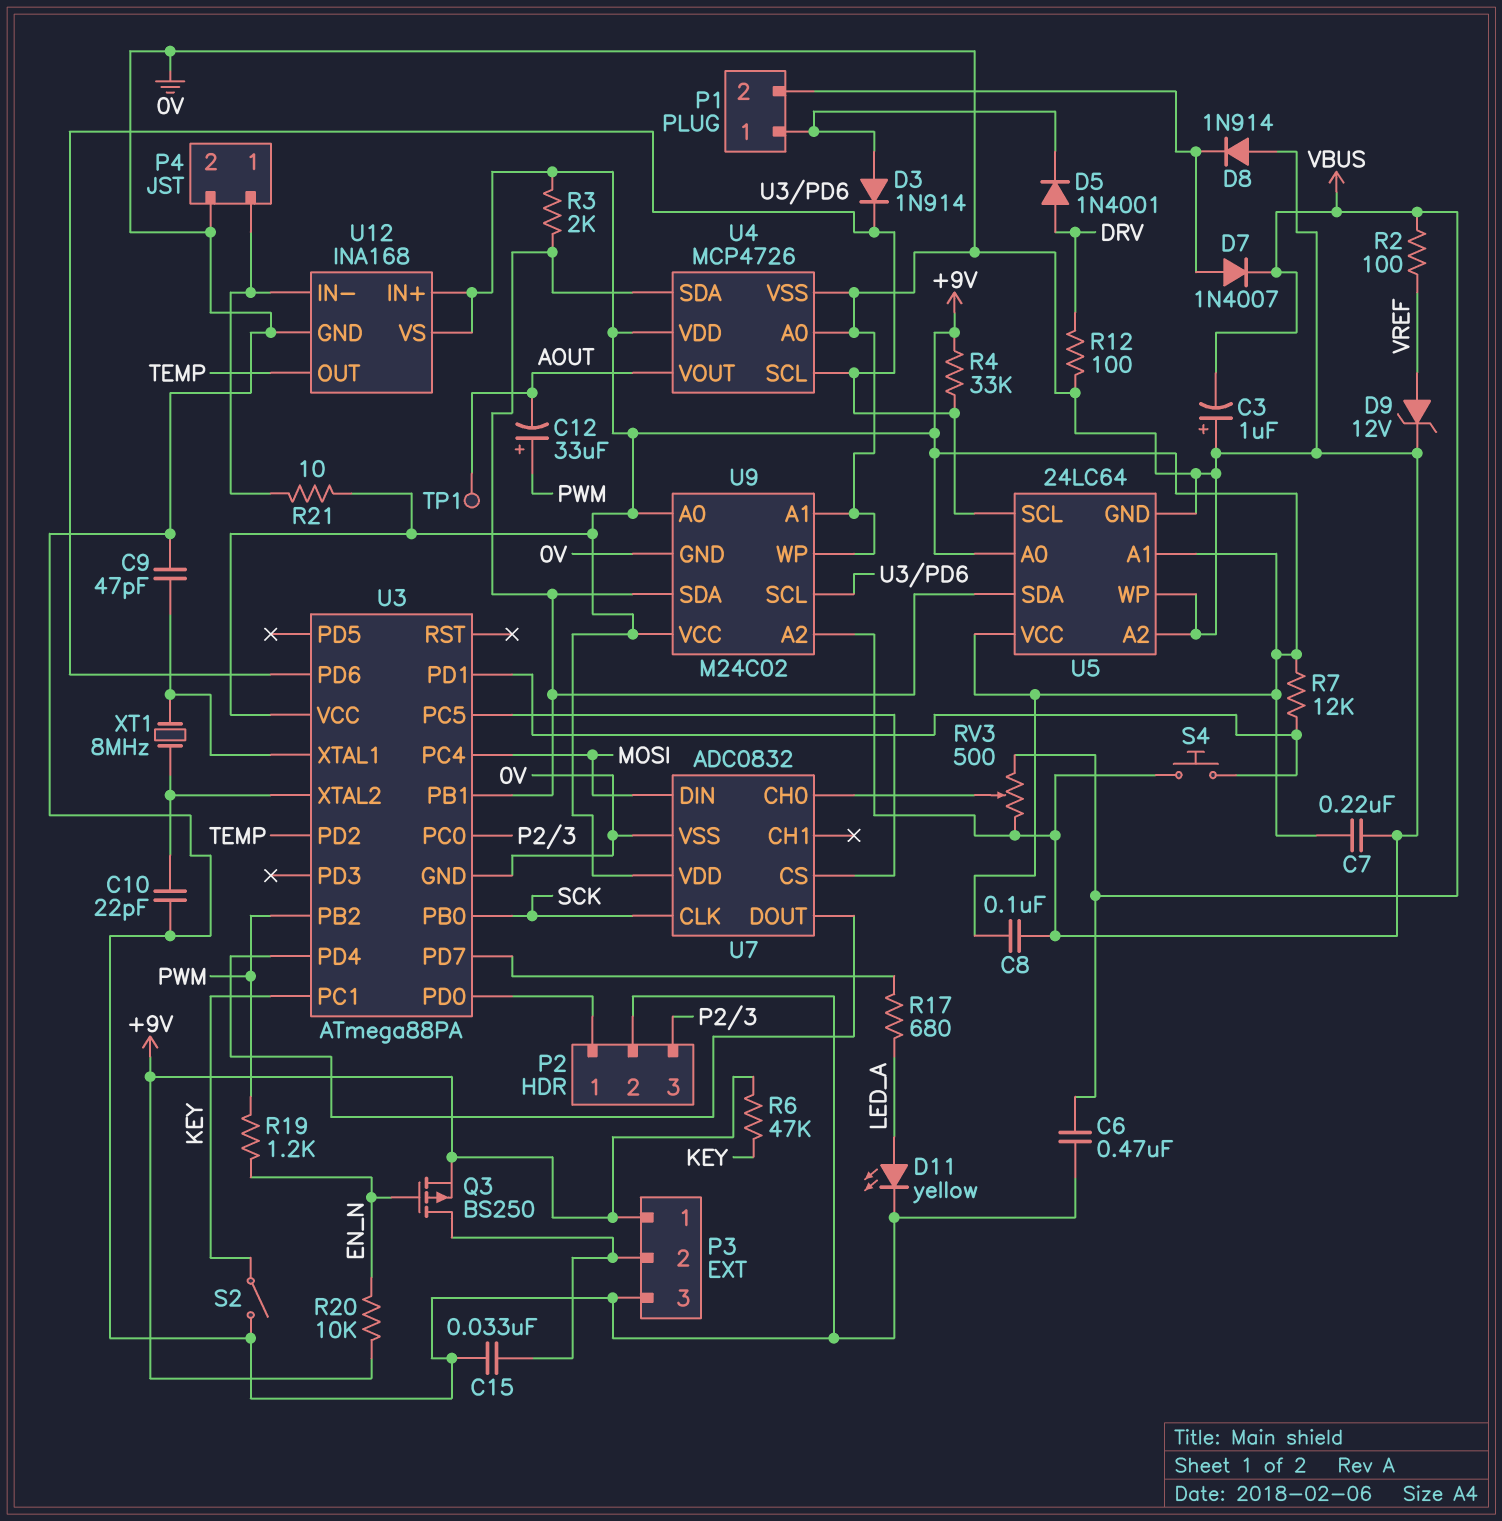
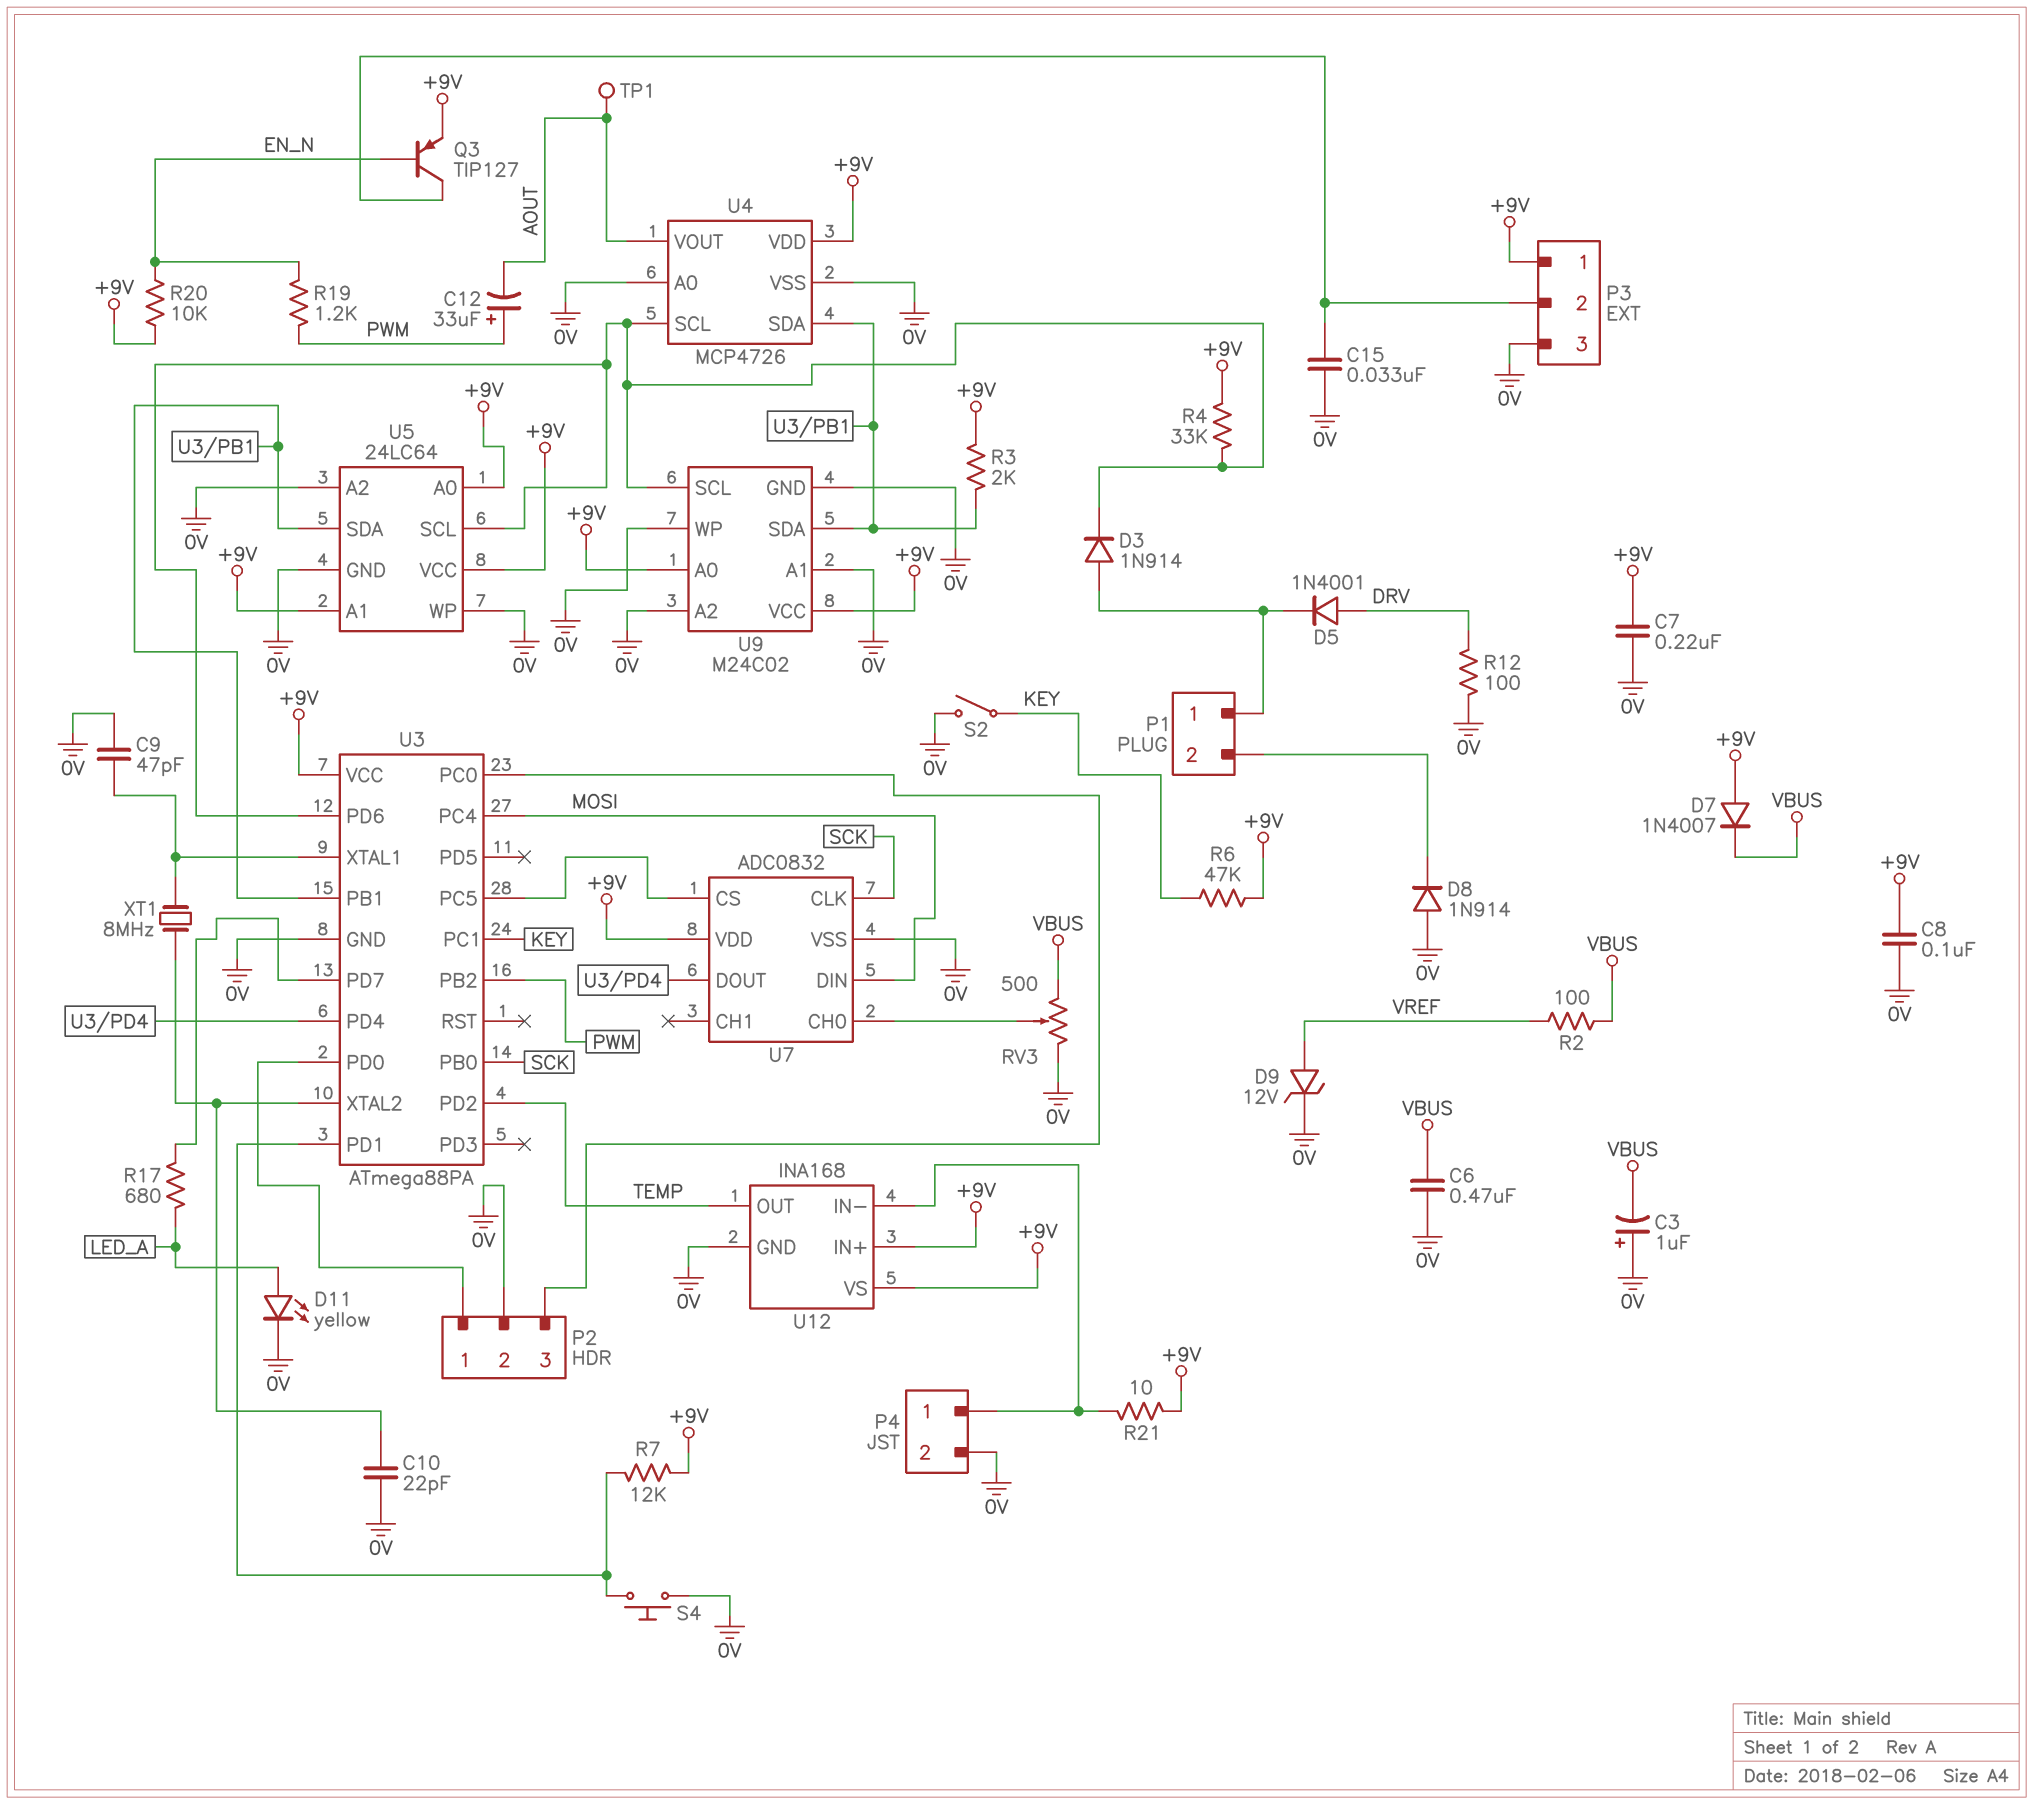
D7: diode 1N4007 (A P1/2, K VBUS) -> diode 1N4007 (A +9V, K VBUS)
Q3: PMOS BS250 (G EN_N, D P3/2, S +9V) -> PNP TIP127 (B EN_N, C P3/2, E +9V)

